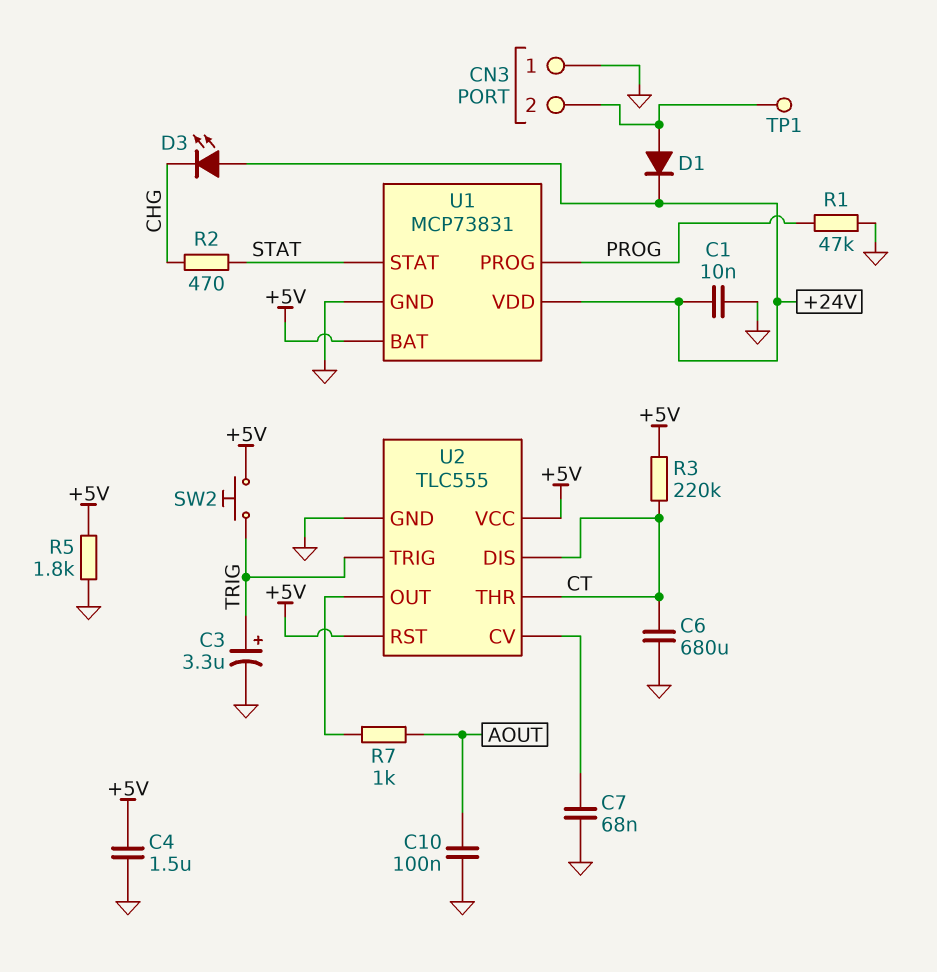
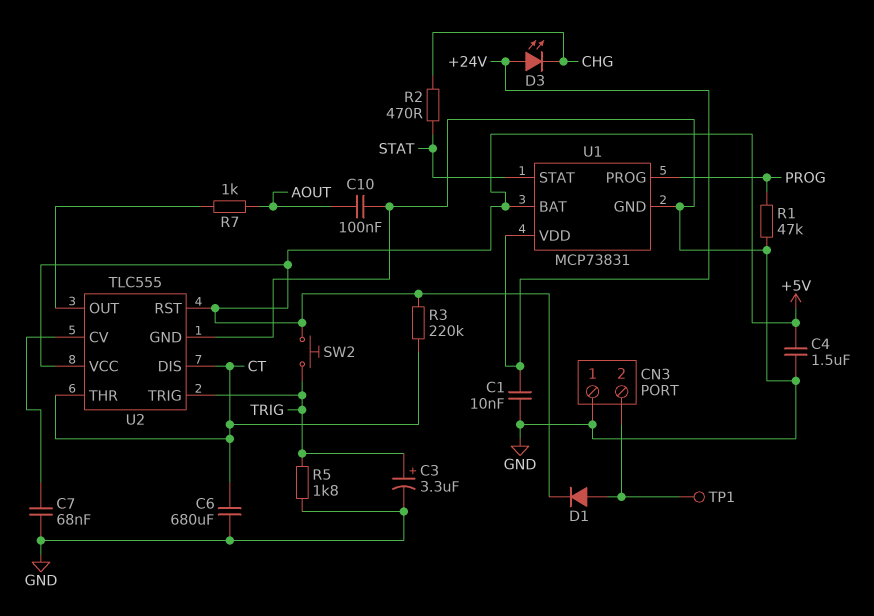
D1: diode (A CN3/2, K +24V) -> diode (A CN3/2, K +5V)
R5: 1.8k (+5V, GND) -> 1.8k (GND, TRIG)

